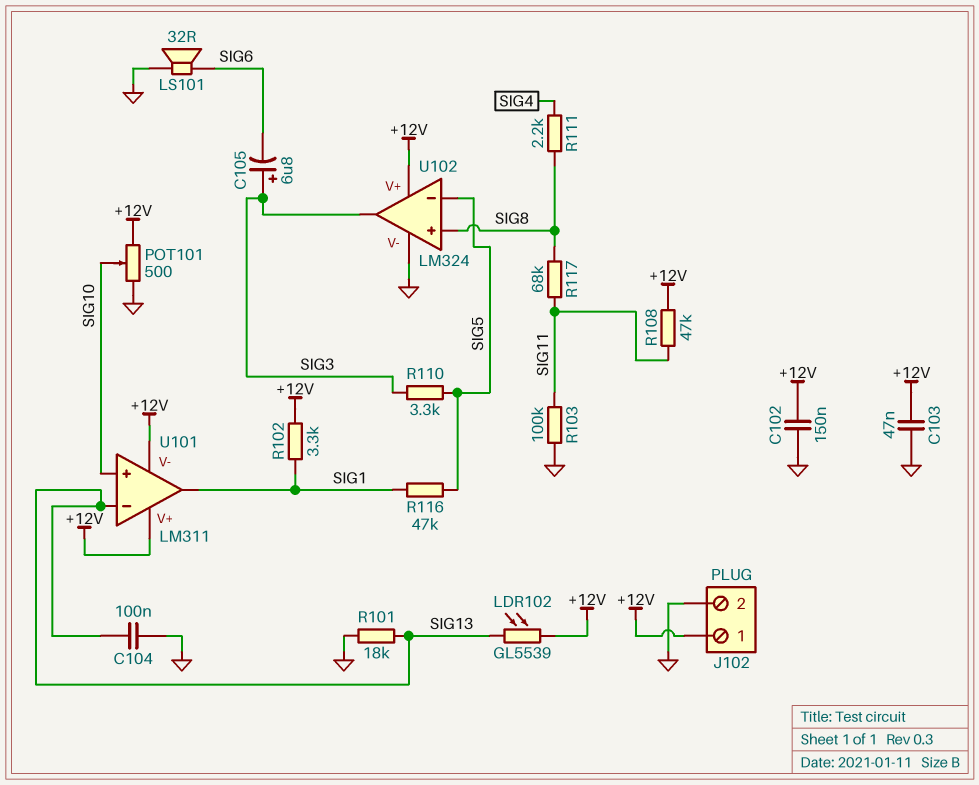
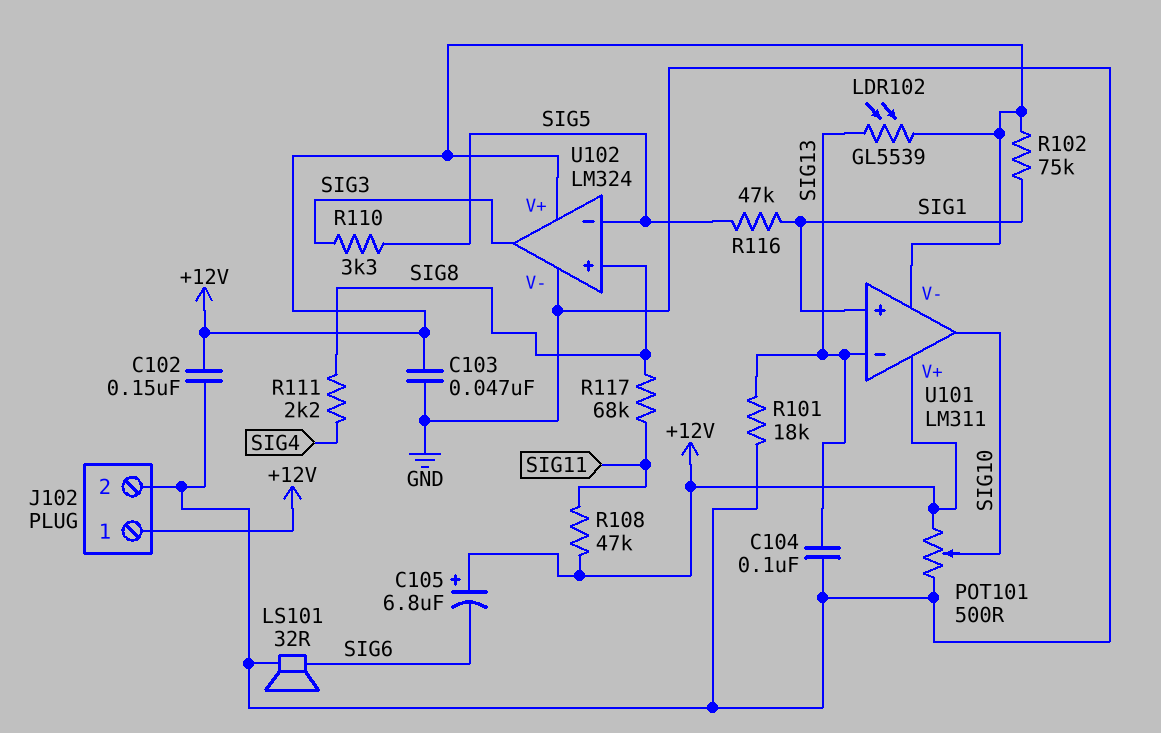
C105: 6.8uF (plus SIG3, minus SIG6) -> 6.8uF (plus +12V, minus SIG6)
R102: 3.3k (+12V, SIG1) -> 75k (+12V, SIG1)
R103: 100k (GND, SIG11) -> none
U101 pin in+: SIG10 -> SIG1
U101 pin out: SIG1 -> SIG10

